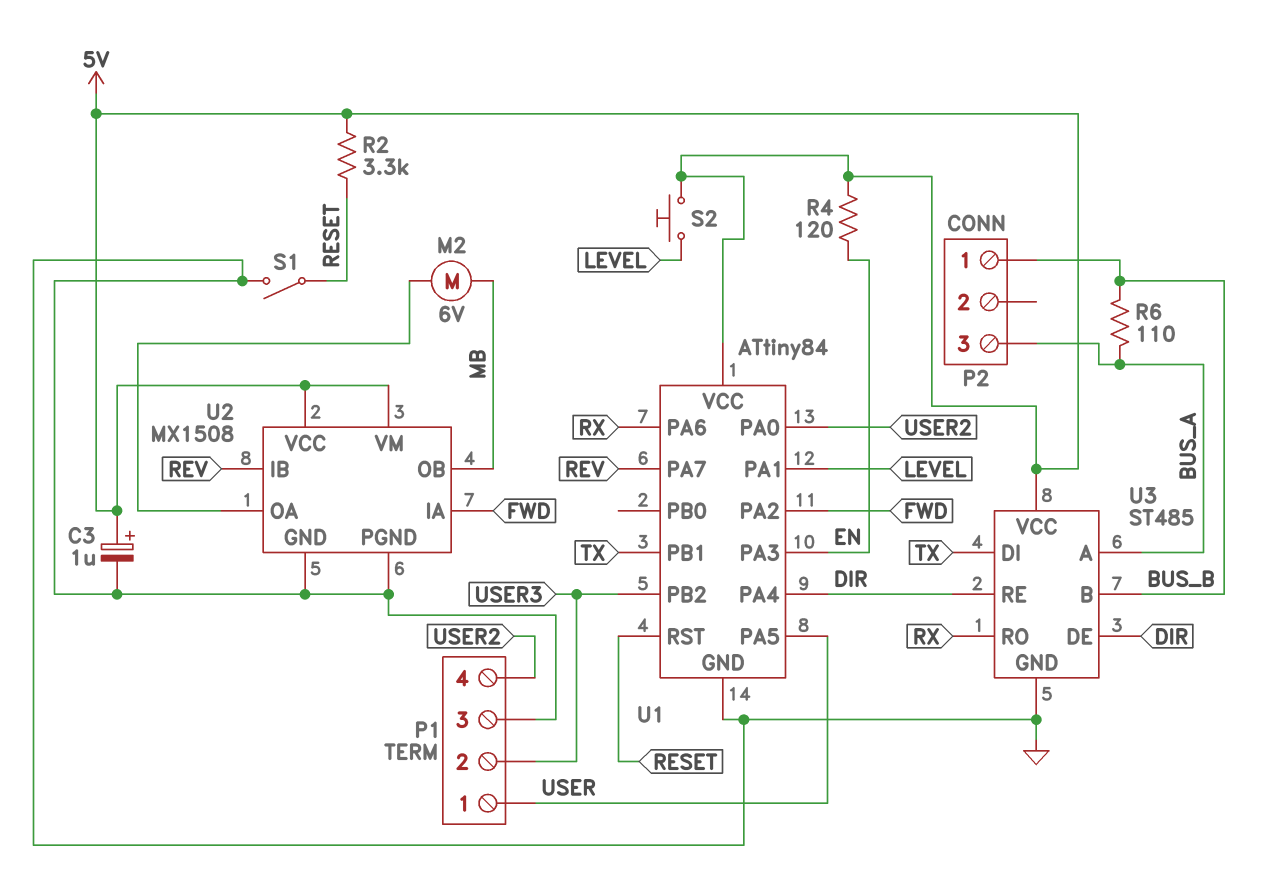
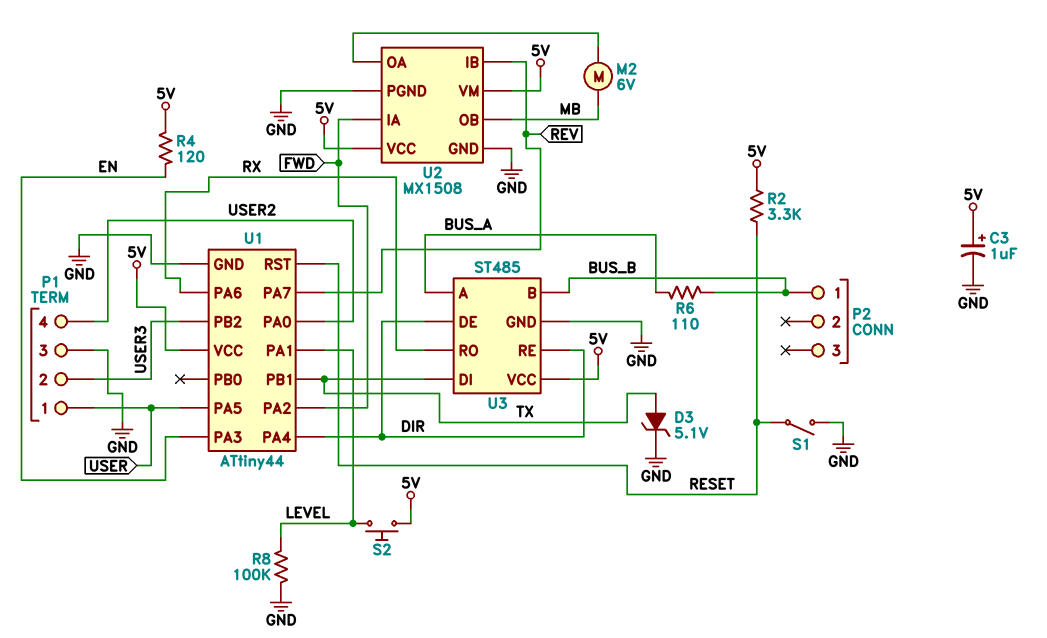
D3: none -> zener 5.1V (A TX, K GND)
P2 pin 3: BUS_A -> none
R8: none -> 100k (GND, LEVEL)
U1: ATtiny84 -> ATtiny44

